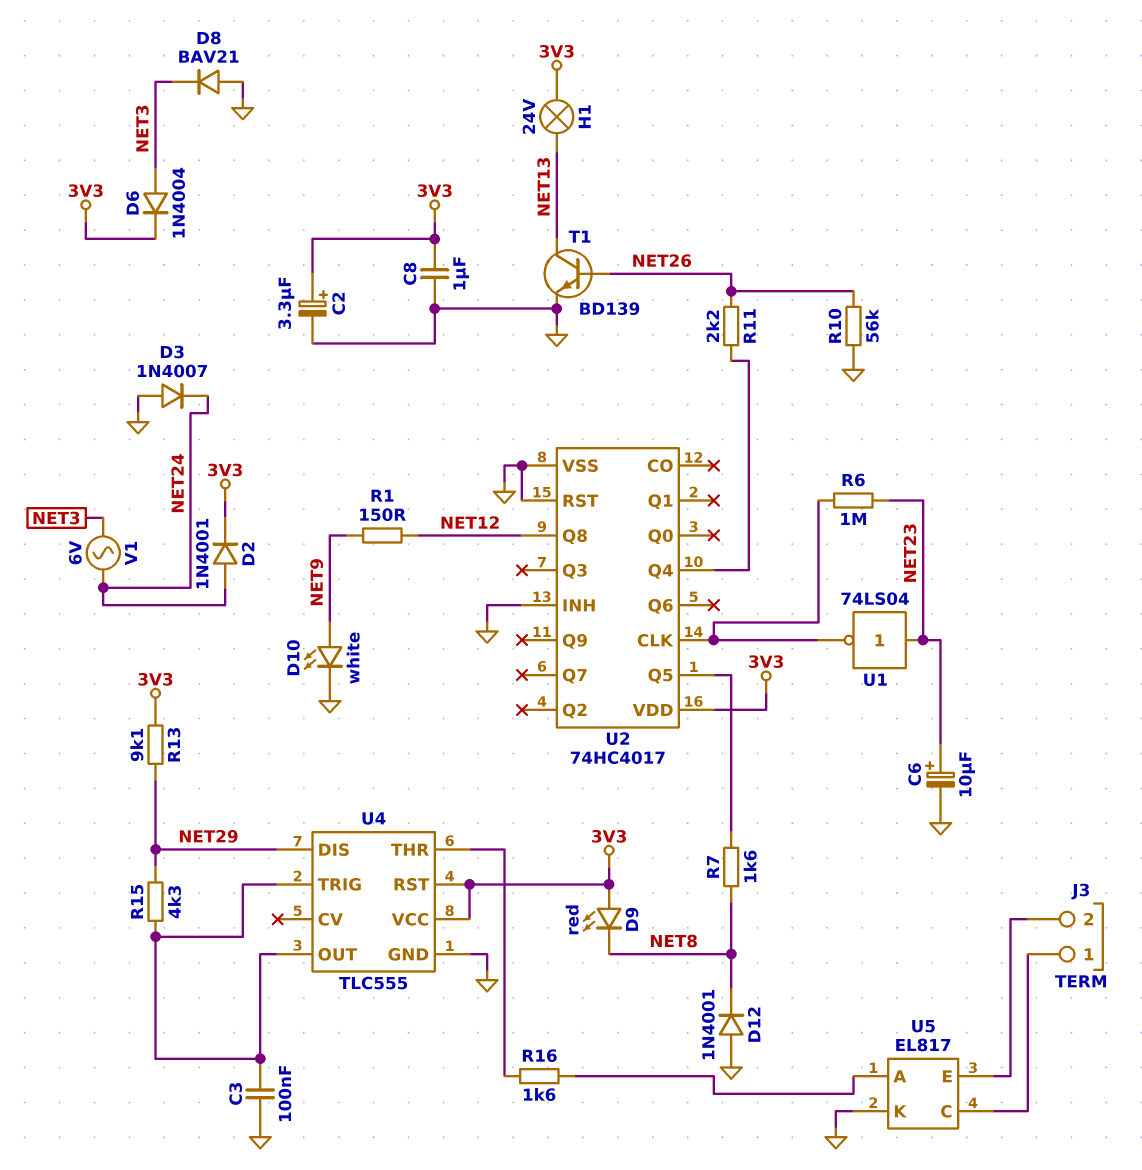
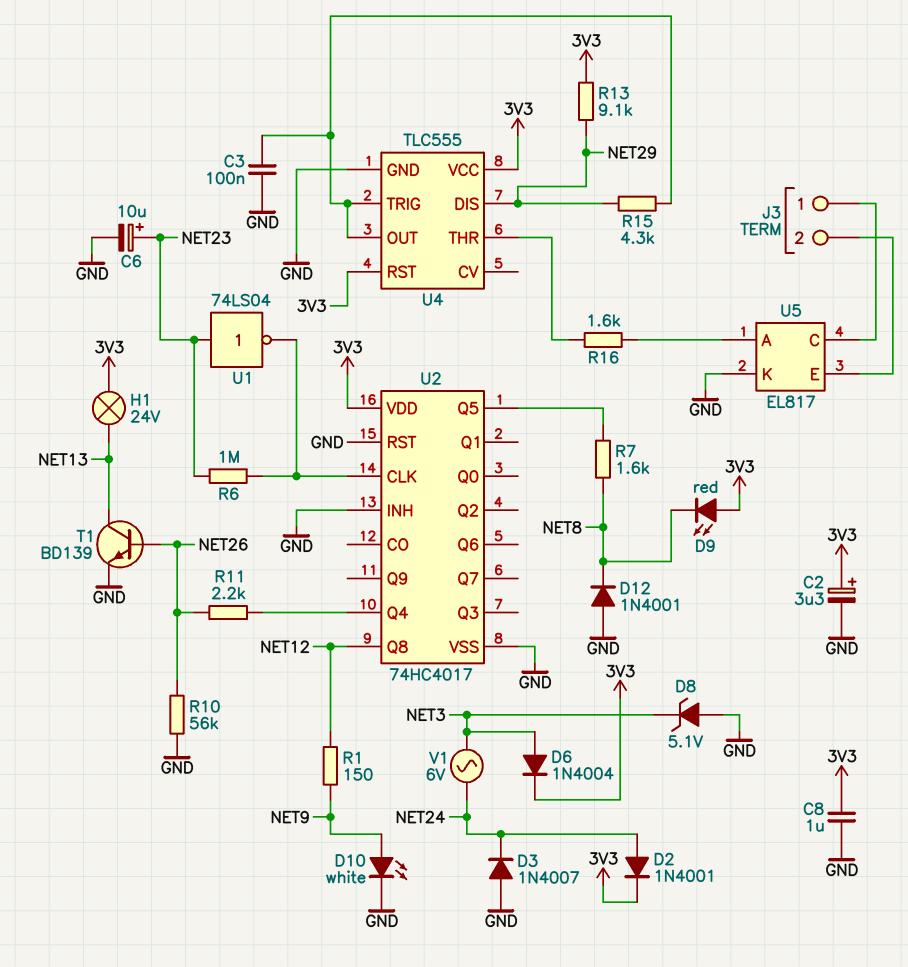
D8: diode BAV21 (A GND, K NET3) -> zener 5.1V (A GND, K NET3)

